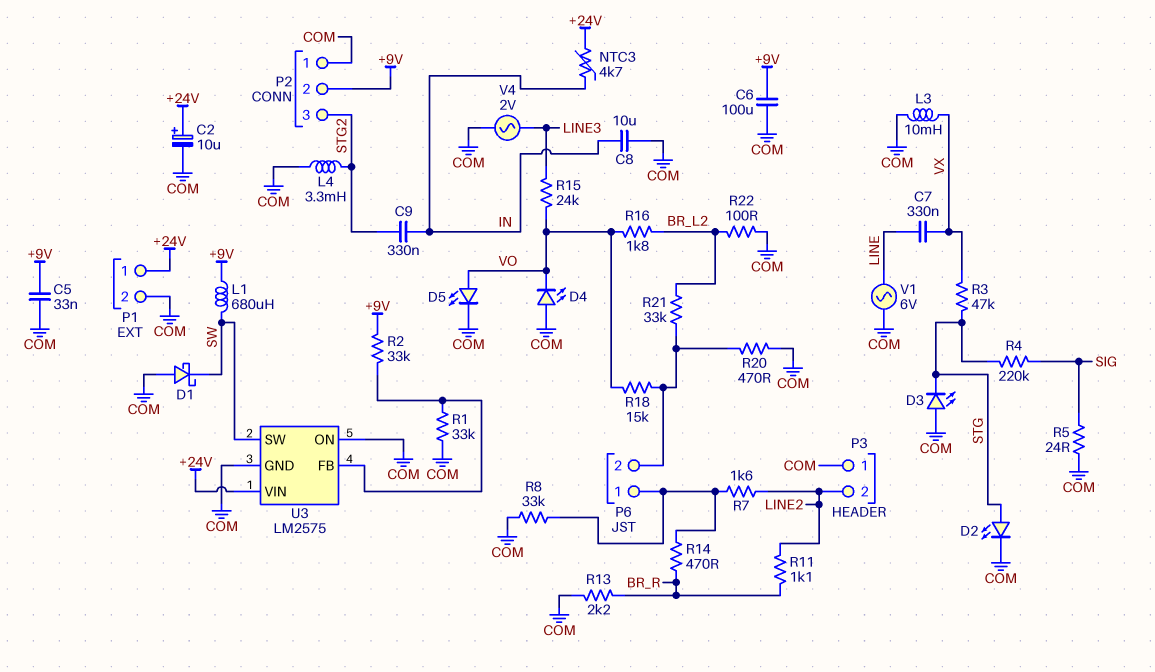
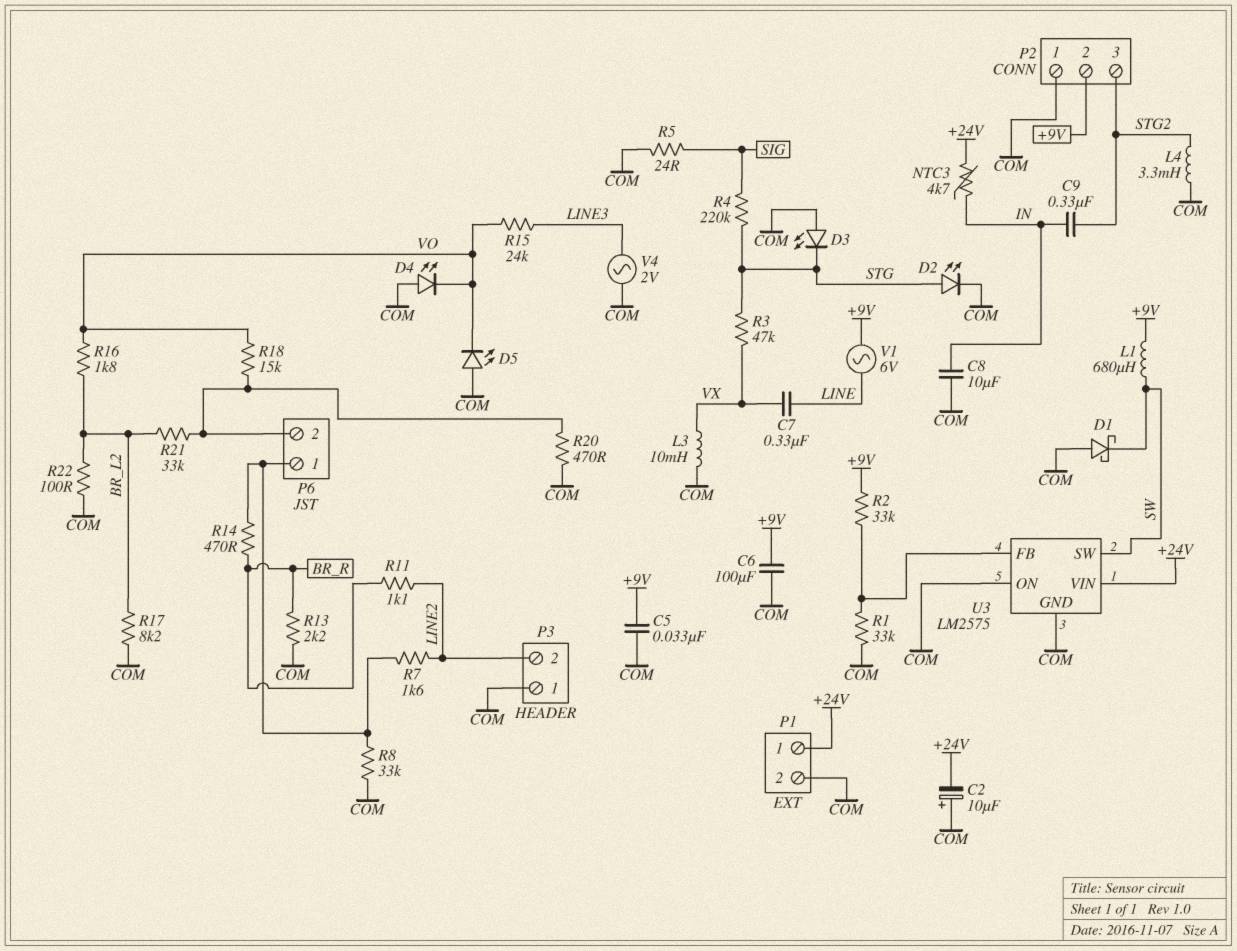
C2: 10uF (plus +24V, minus COM) -> 10uF (plus COM, minus +24V)
D5: LED (A VO, K COM) -> LED (A COM, K VO)
R17: none -> 8.2k (BR_L2, COM)
V1: AC 6V (COM, LINE) -> AC 6V (+9V, LINE)

